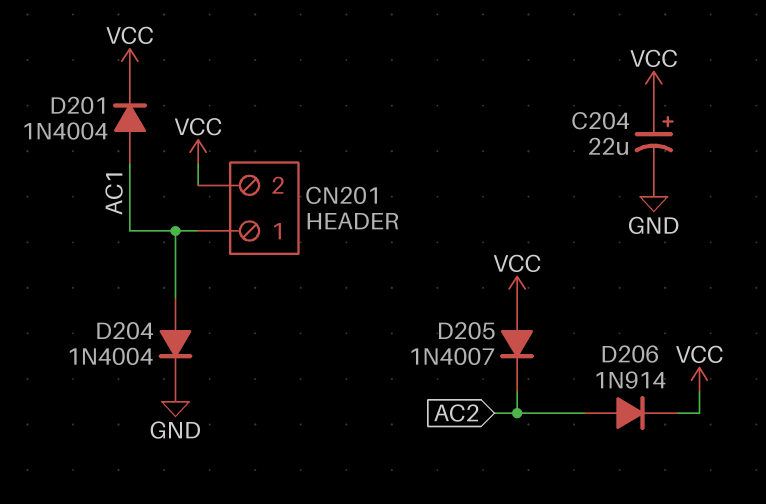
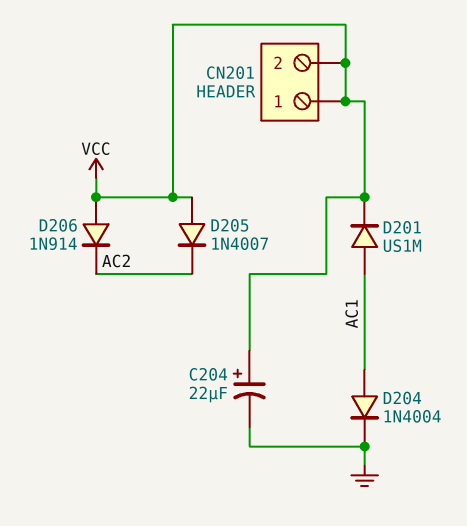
CN201 pin 1: AC1 -> VCC
D201: diode 1N4004 (A AC1, K VCC) -> diode US1M (A AC1, K VCC)
D206: diode 1N914 (A AC2, K VCC) -> diode 1N914 (A VCC, K AC2)

